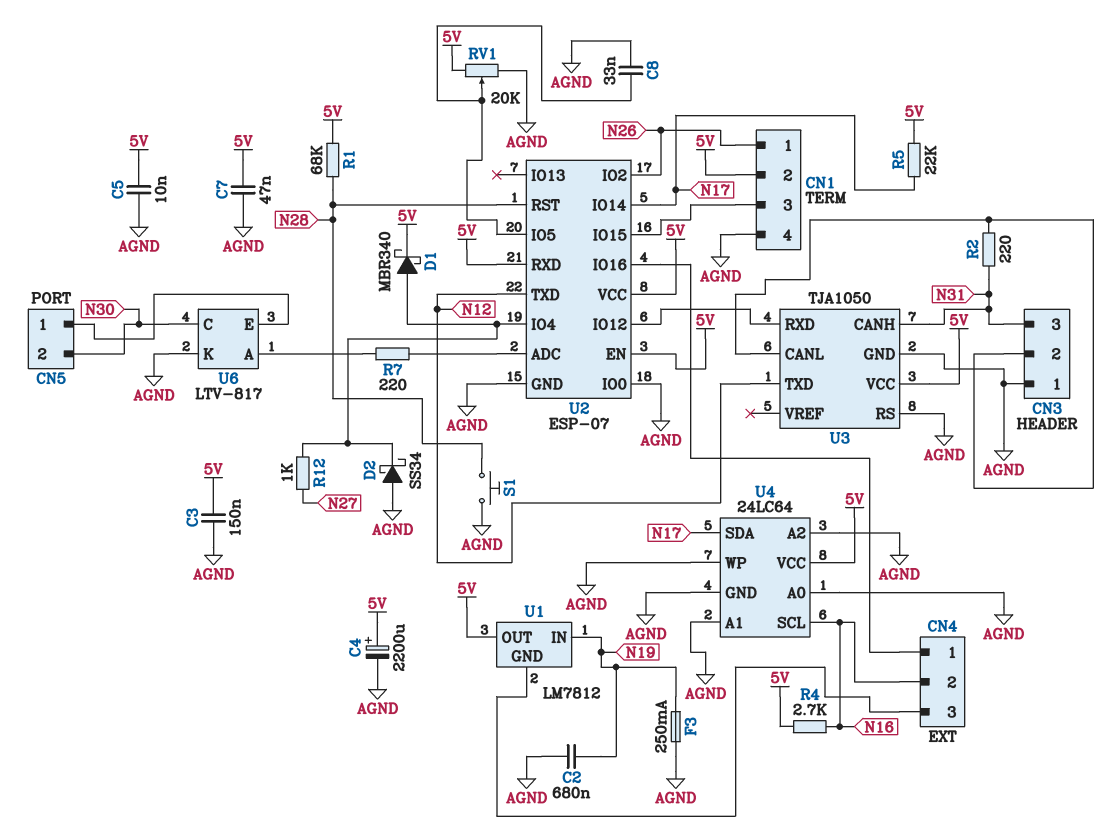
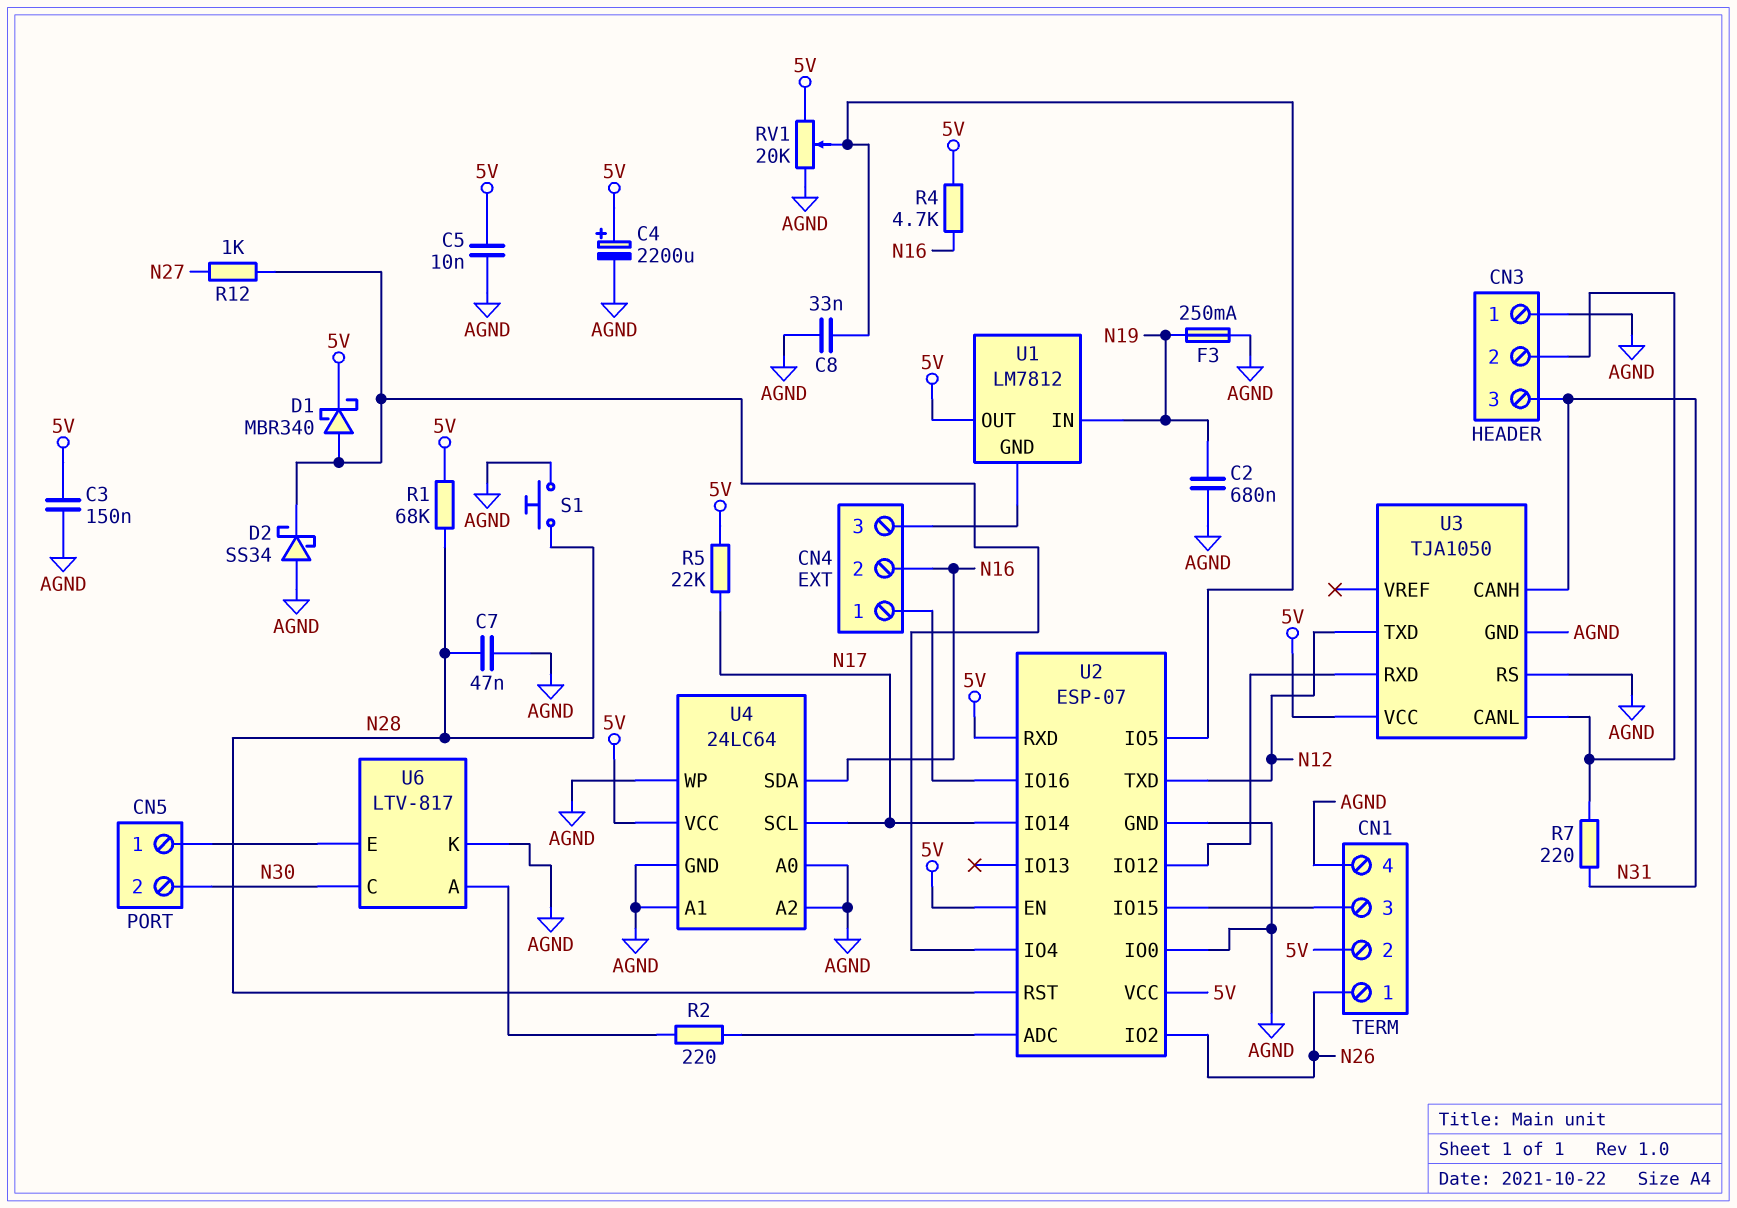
C7: 47nF (5V, AGND) -> 47nF (AGND, N28)
R2: 220 (CN3/2, N31) -> 220 (U2/ADC, U6/A)
R4: 2.7k (5V, N16) -> 4.7k (5V, N16)
R7: 220 (U2/ADC, U6/A) -> 220 (CN3/2, N31)
U4 pin SCL: N16 -> N17
U4 pin SDA: N17 -> N16

